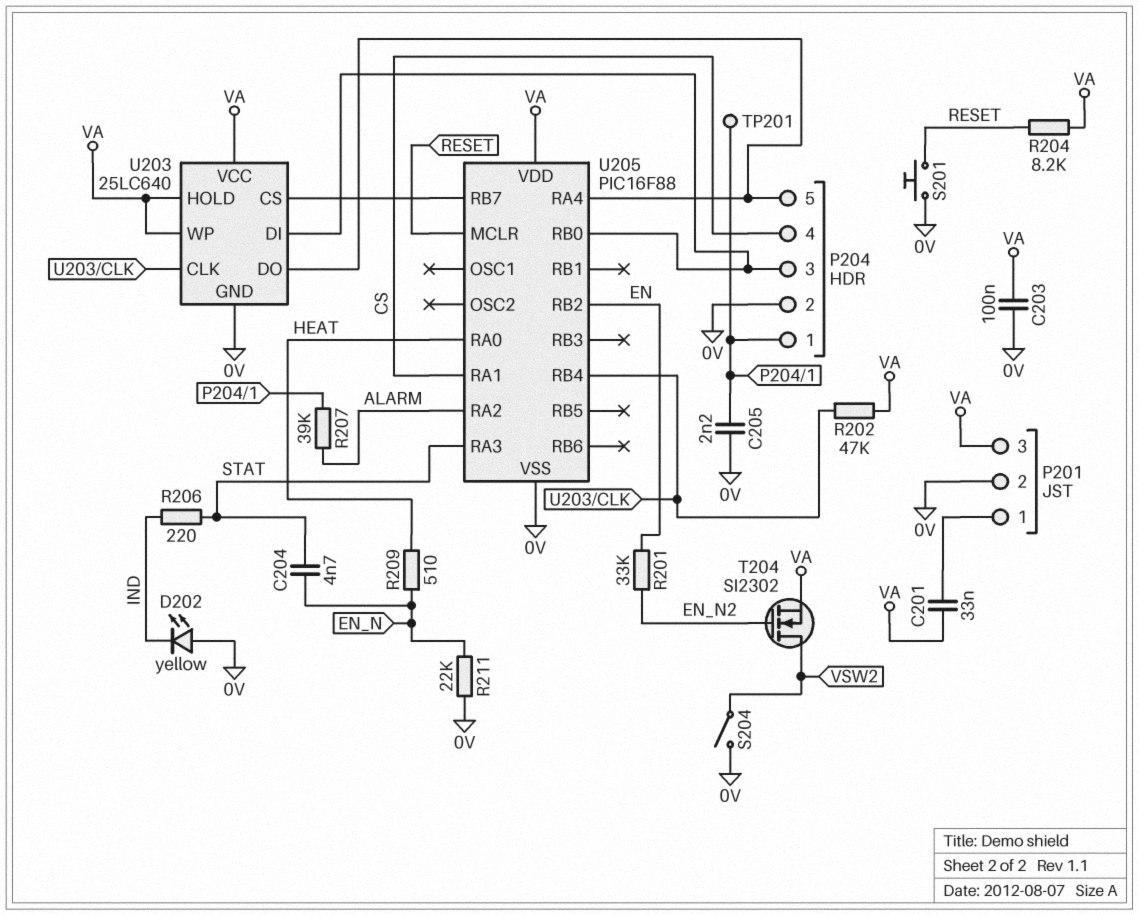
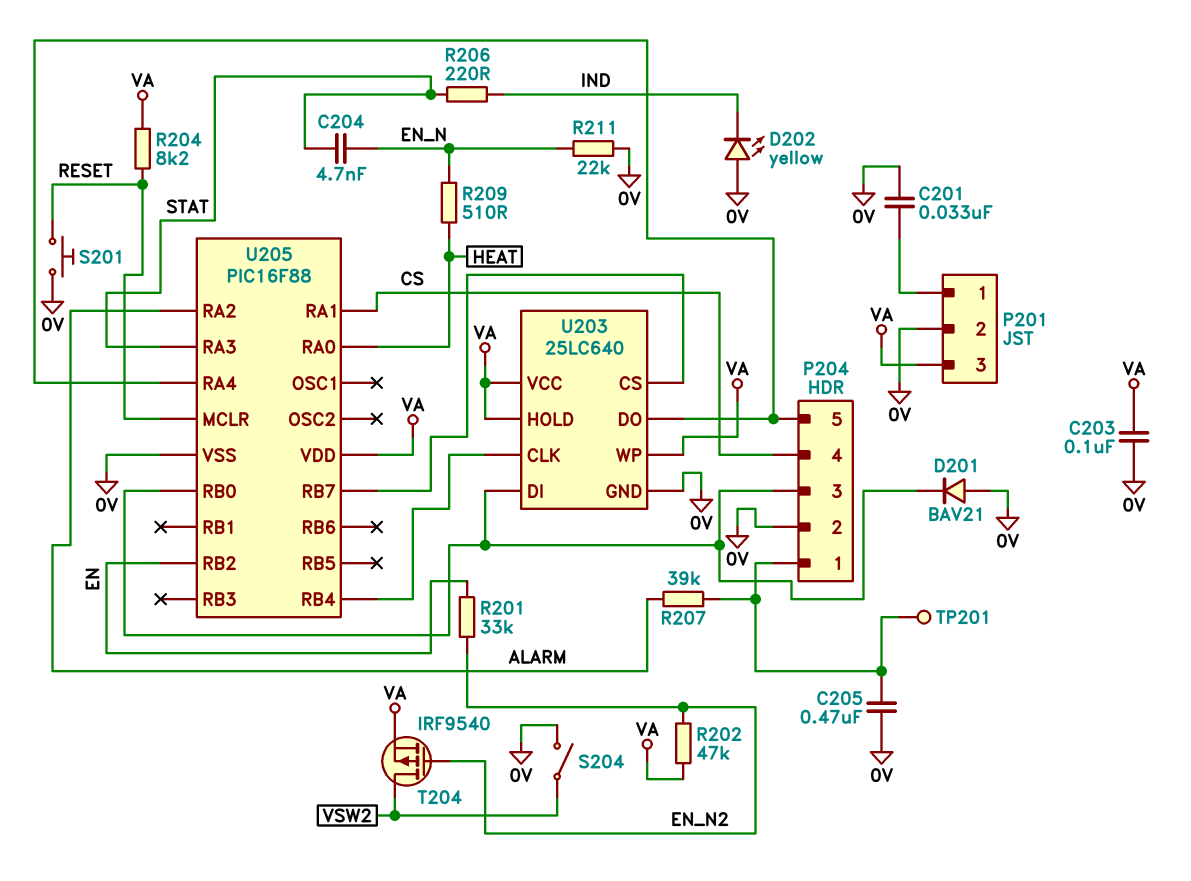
C201: 33nF (P201/1, VA) -> 33nF (0V, P201/1)
C205: 2.2nF (0V, P204/1) -> 470nF (0V, P204/1)
D201: none -> diode BAV21 (A 0V, K P204/3)
R202: 47k (U203/CLK, VA) -> 47k (EN_N2, VA)
T204: NMOS SI2302 (G EN_N2, D VSW2, S VA) -> PMOS IRF9540 (G EN_N2, D VSW2, S VA)

